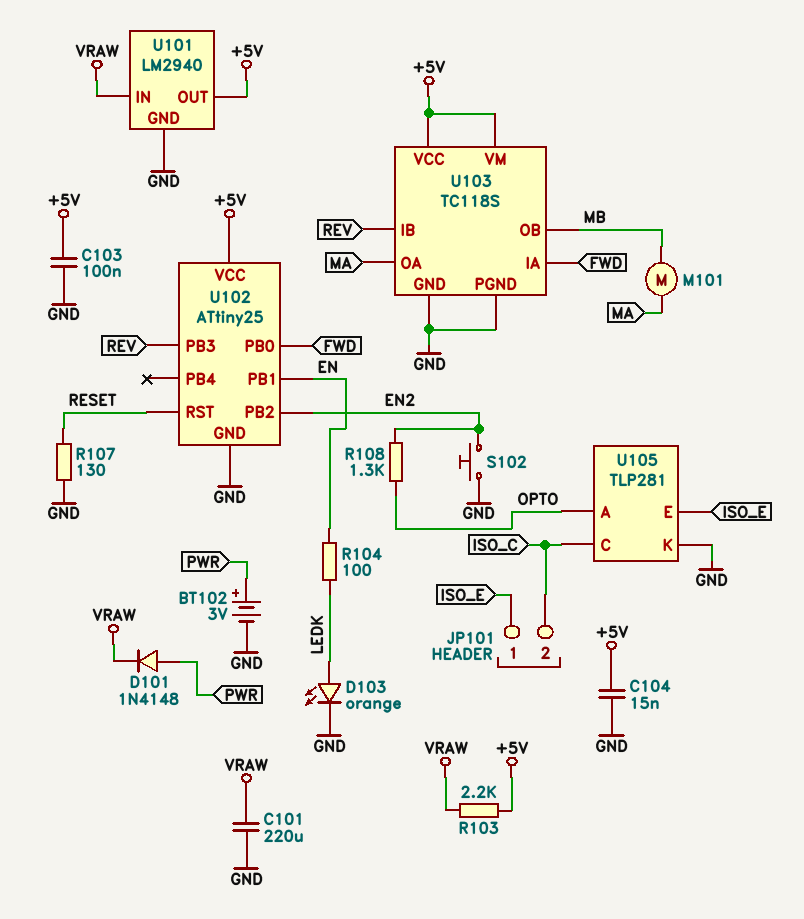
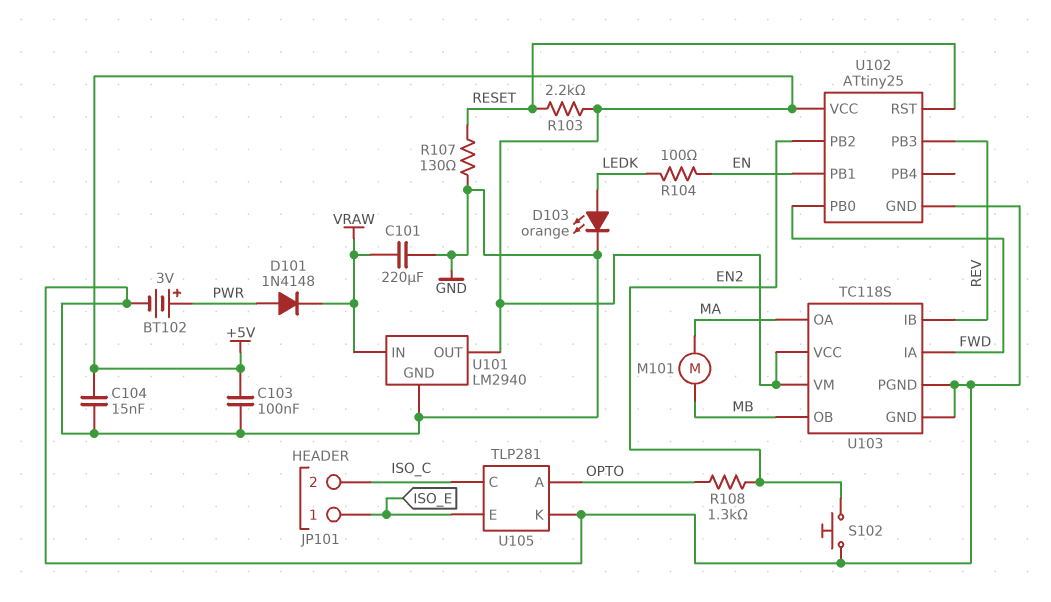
R103: 2.2k (+5V, VRAW) -> 2.2k (+5V, RESET)

